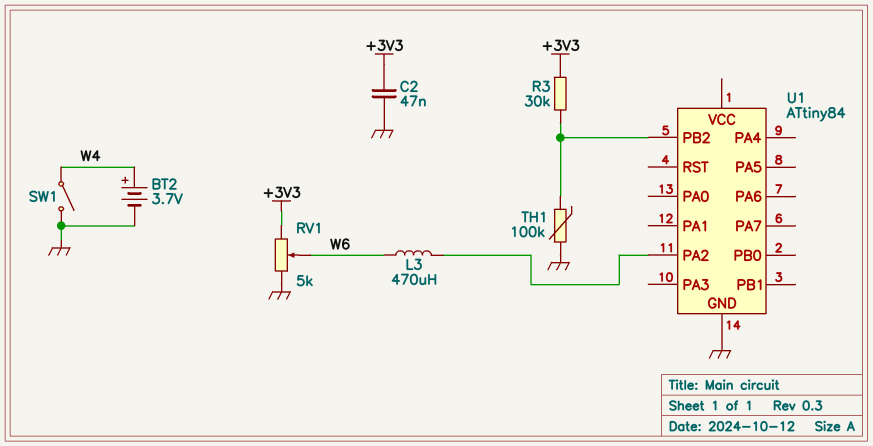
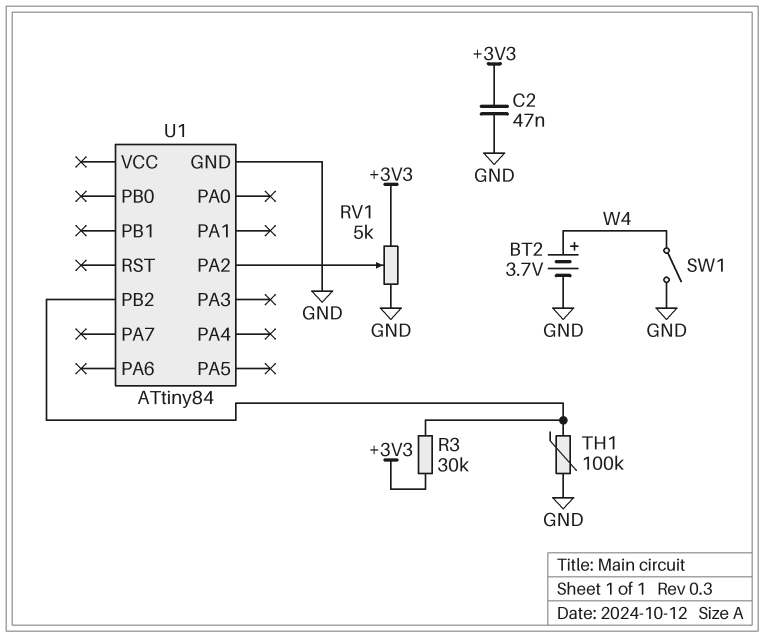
L3: 470uH (U1/PA2, W6) -> none
RV1: 5k (+3V3, GND, wiper W6) -> 5k (+3V3, GND, wiper U1/PA2)

